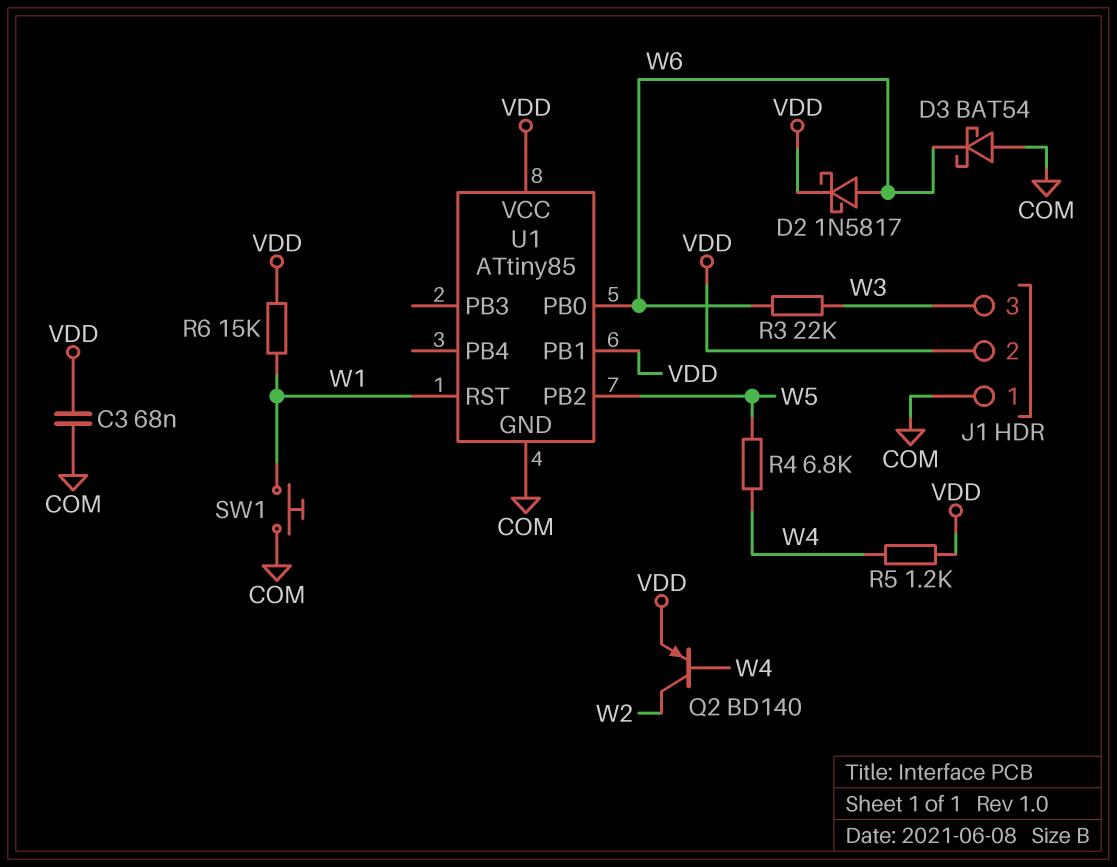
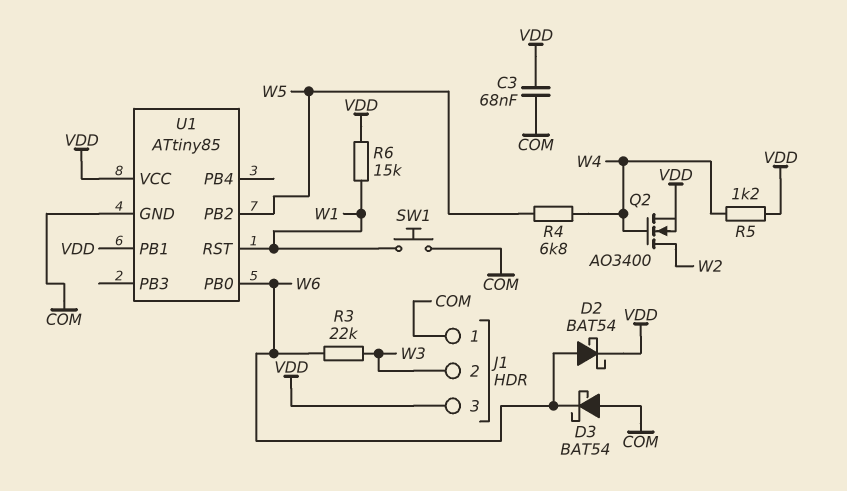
D2: schottky 1N5817 (A W6, K VDD) -> schottky BAT54 (A W6, K VDD)
J1 pin 2: VDD -> W3
J1 pin 3: W3 -> VDD
Q2: PNP BD140 (B W4, C W2, E VDD) -> NMOS AO3400 (G W4, D W2, S VDD)

